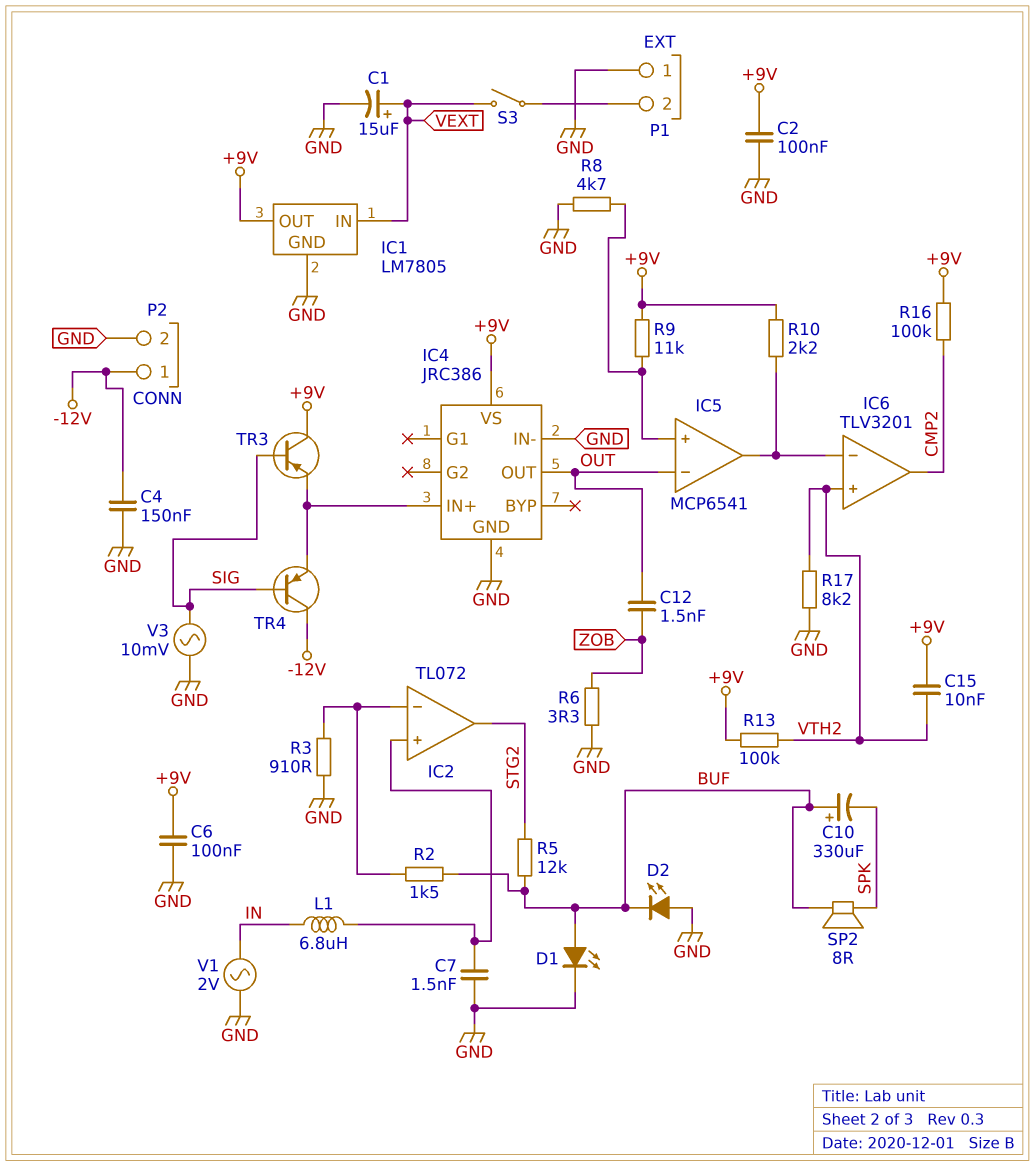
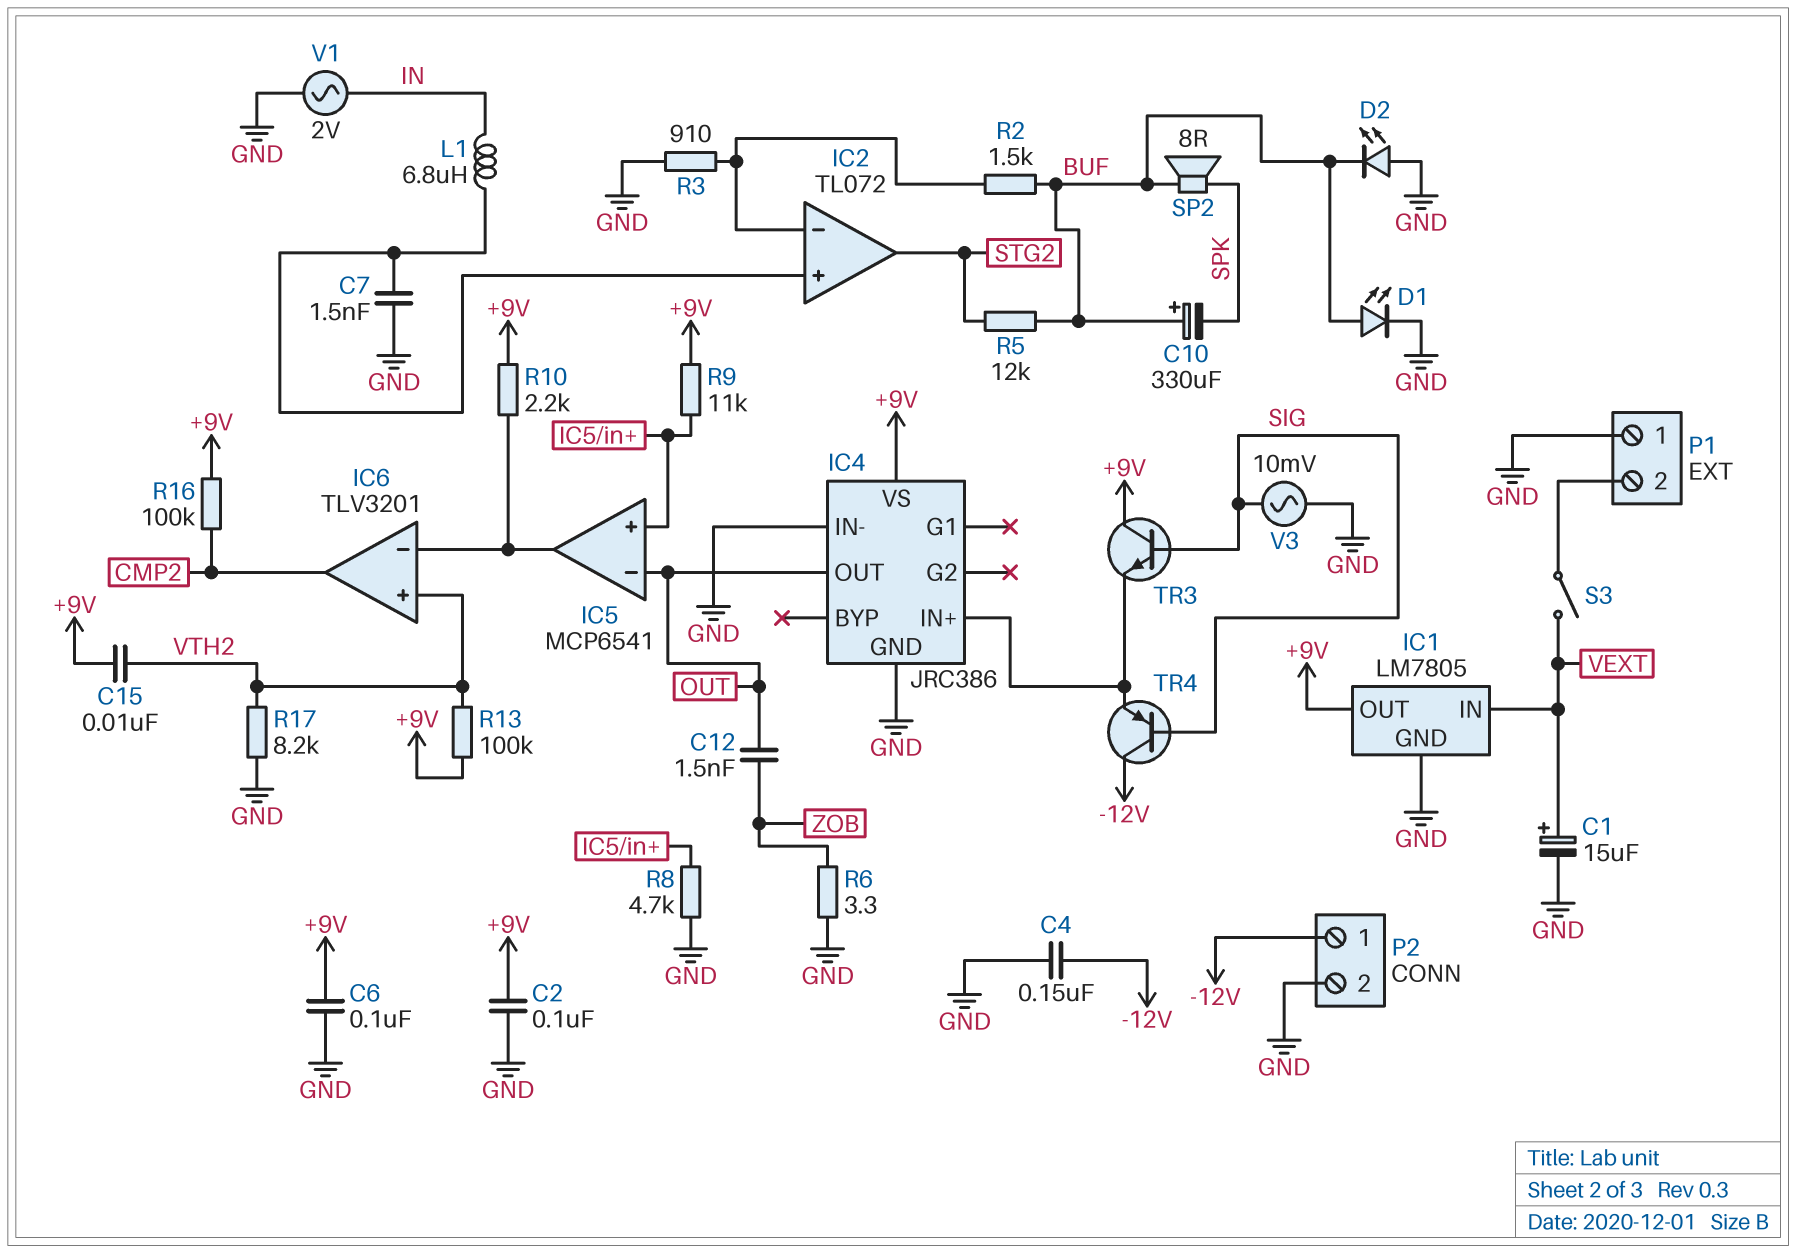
TR3: PNP (B SIG, C +9V, E IC4/IN+) -> NPN (B SIG, C +9V, E IC4/IN+)

